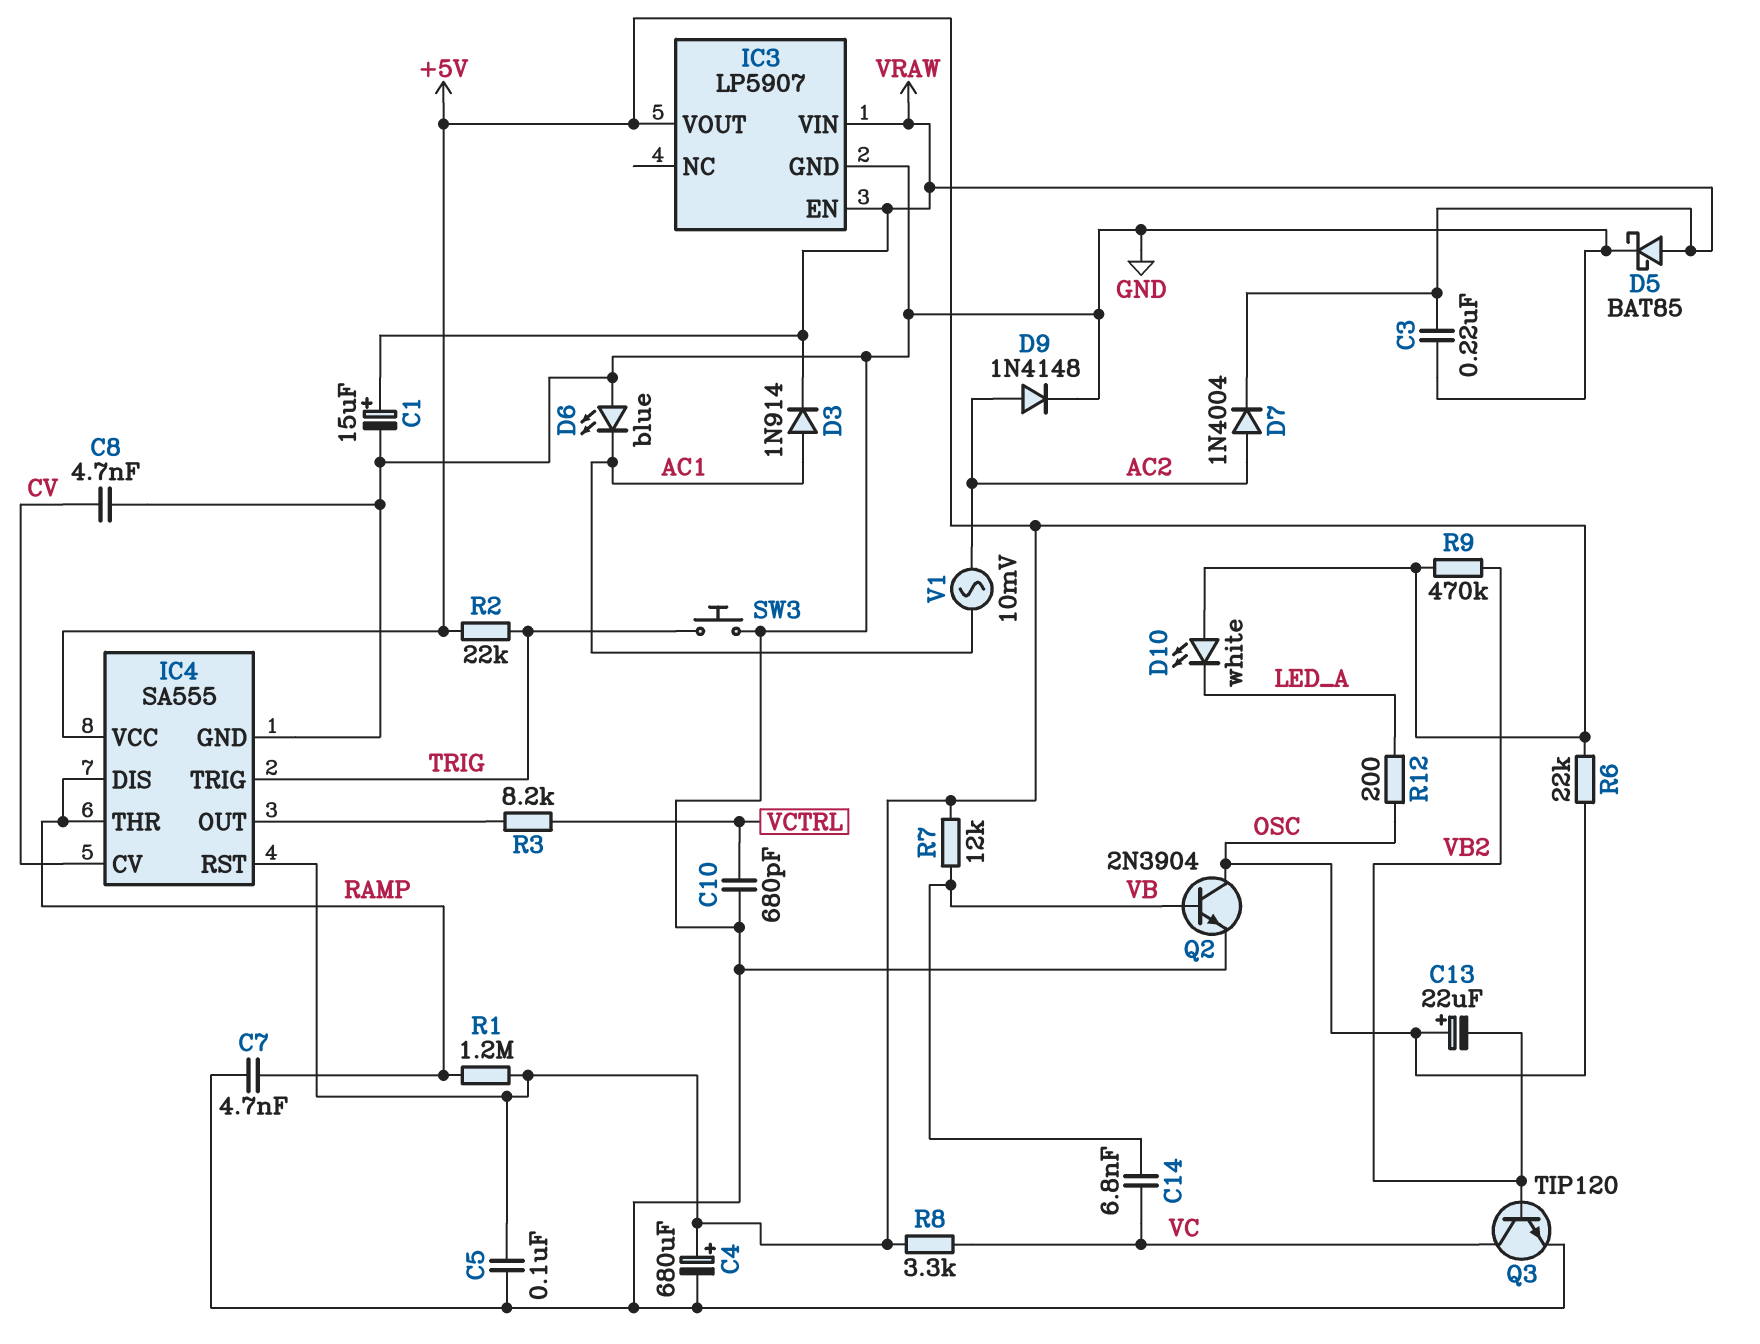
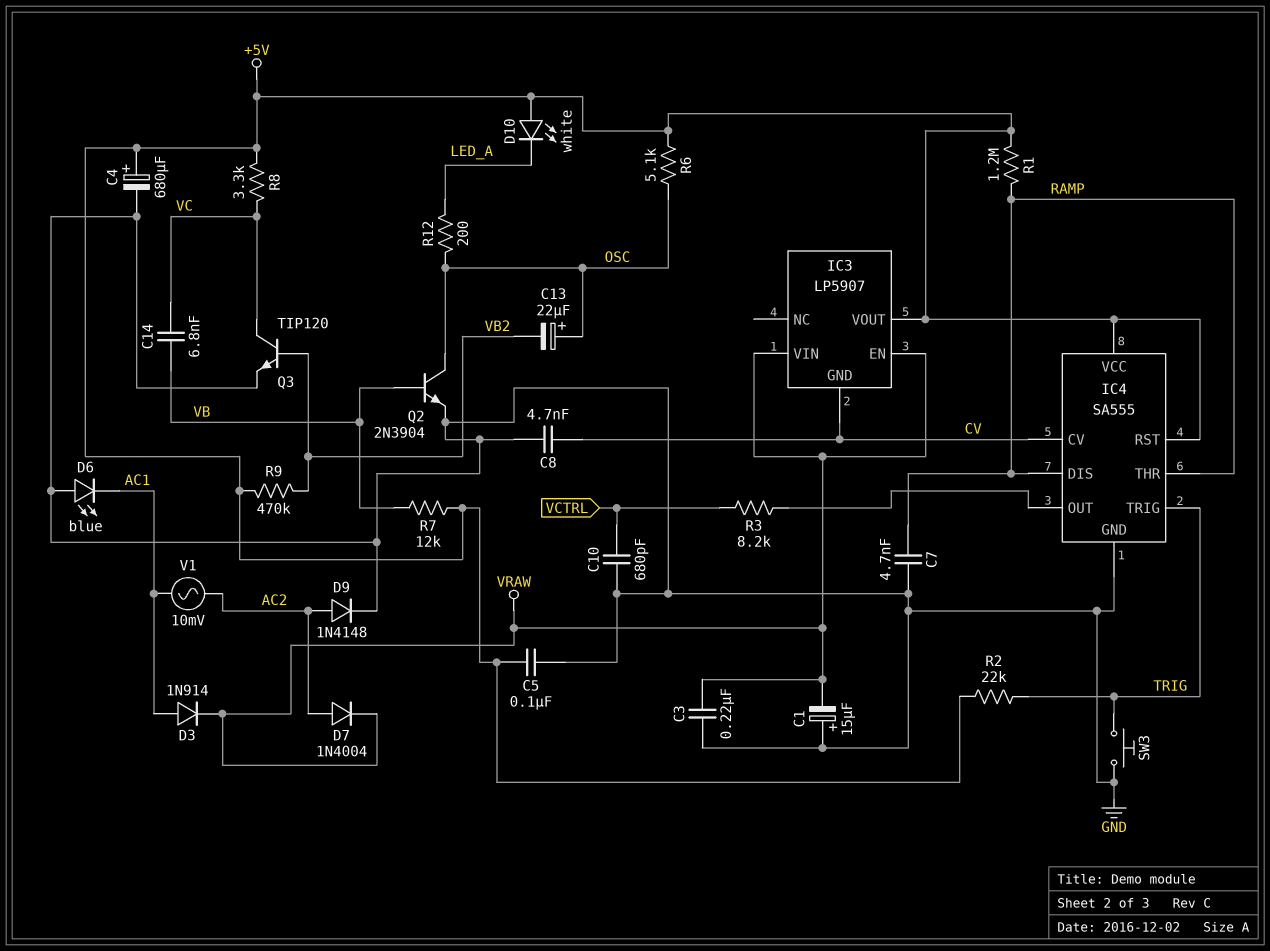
C1: 15uF (plus VRAW, minus GND) -> 15uF (plus GND, minus VRAW)
D5: schottky BAT85 (A VRAW, K GND) -> none
IC3 pin GND: GND -> CV
R6: 22k (+5V, OSC) -> 5.1k (+5V, OSC)

